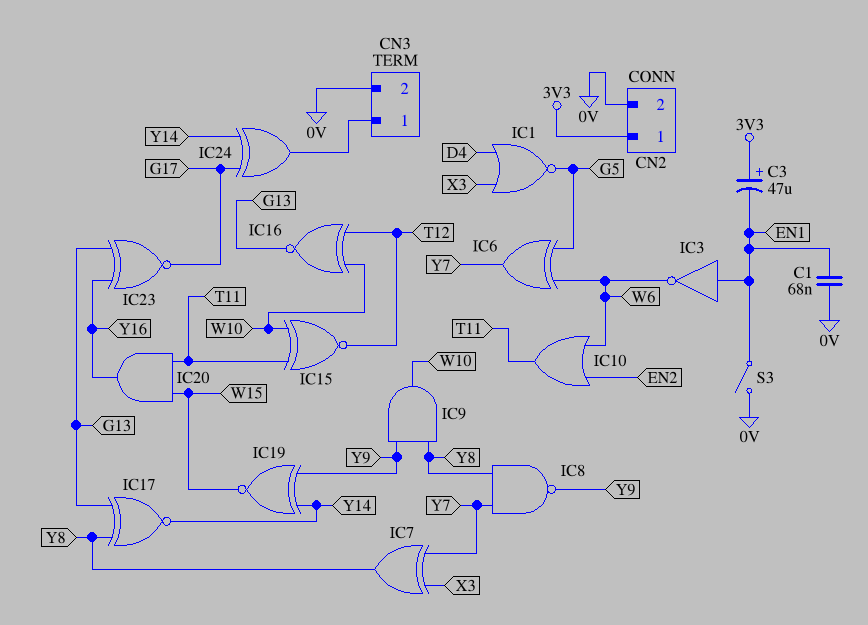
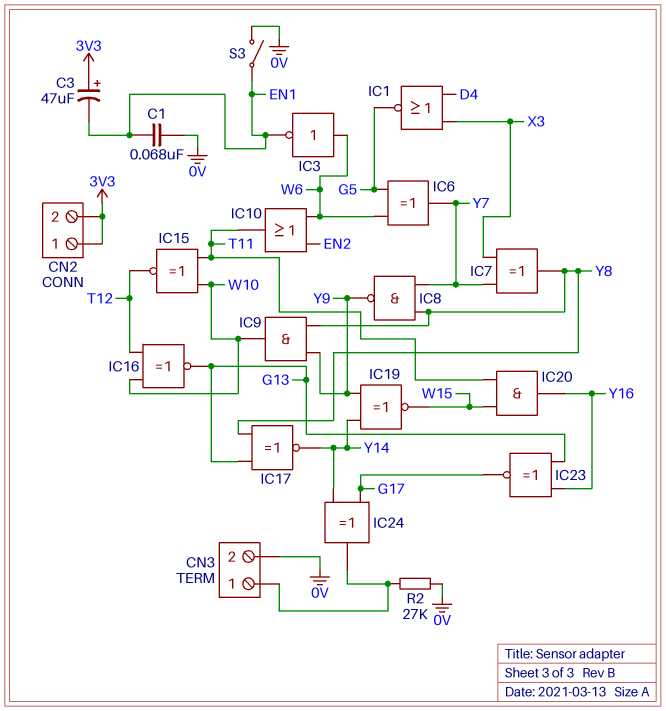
CN2 pin 2: 0V -> 3V3
IC3: NOT (in EN1, out W6) -> NOT (in W6, out EN1)
R2: none -> 27k (0V, CN3/1)

